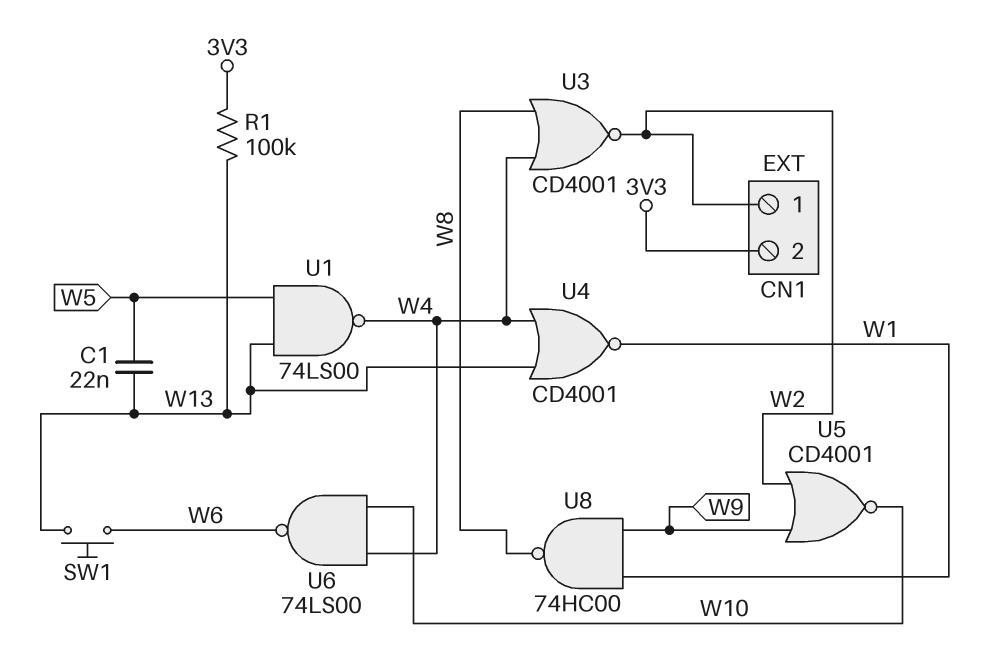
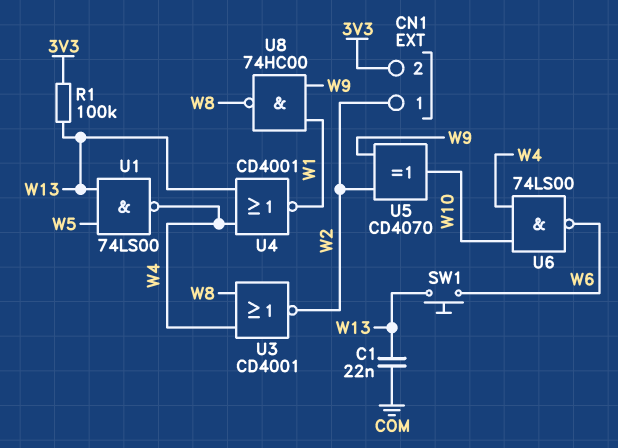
C1: 22nF (W5, W13) -> 22nF (COM, W13)
U5: NOR CD4001 (in W2, in W9, out W10) -> XOR CD4070 (in W2, in W9, out W10)

